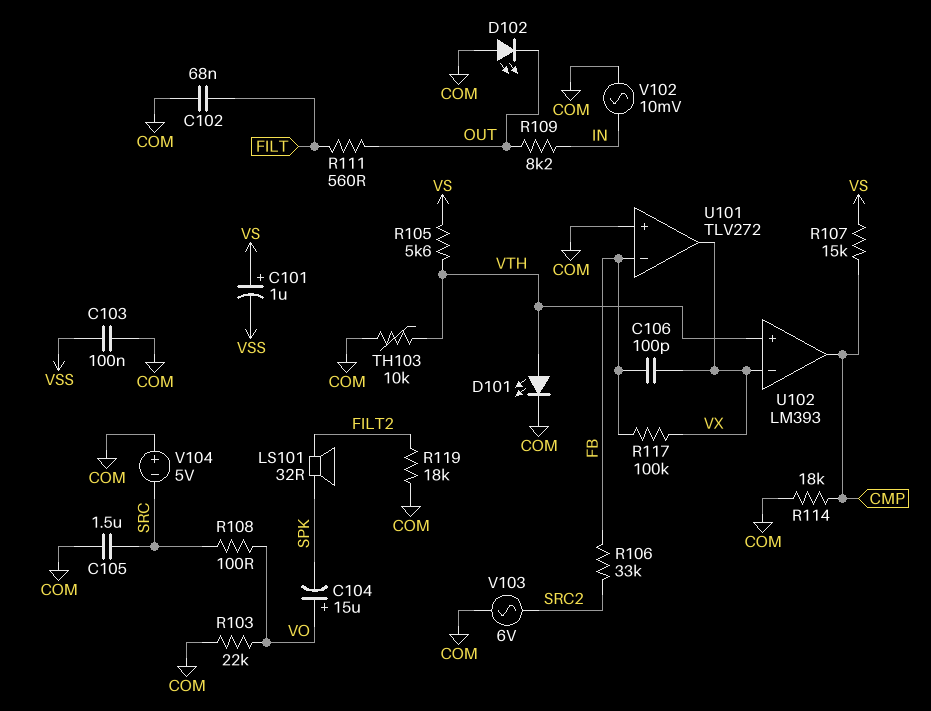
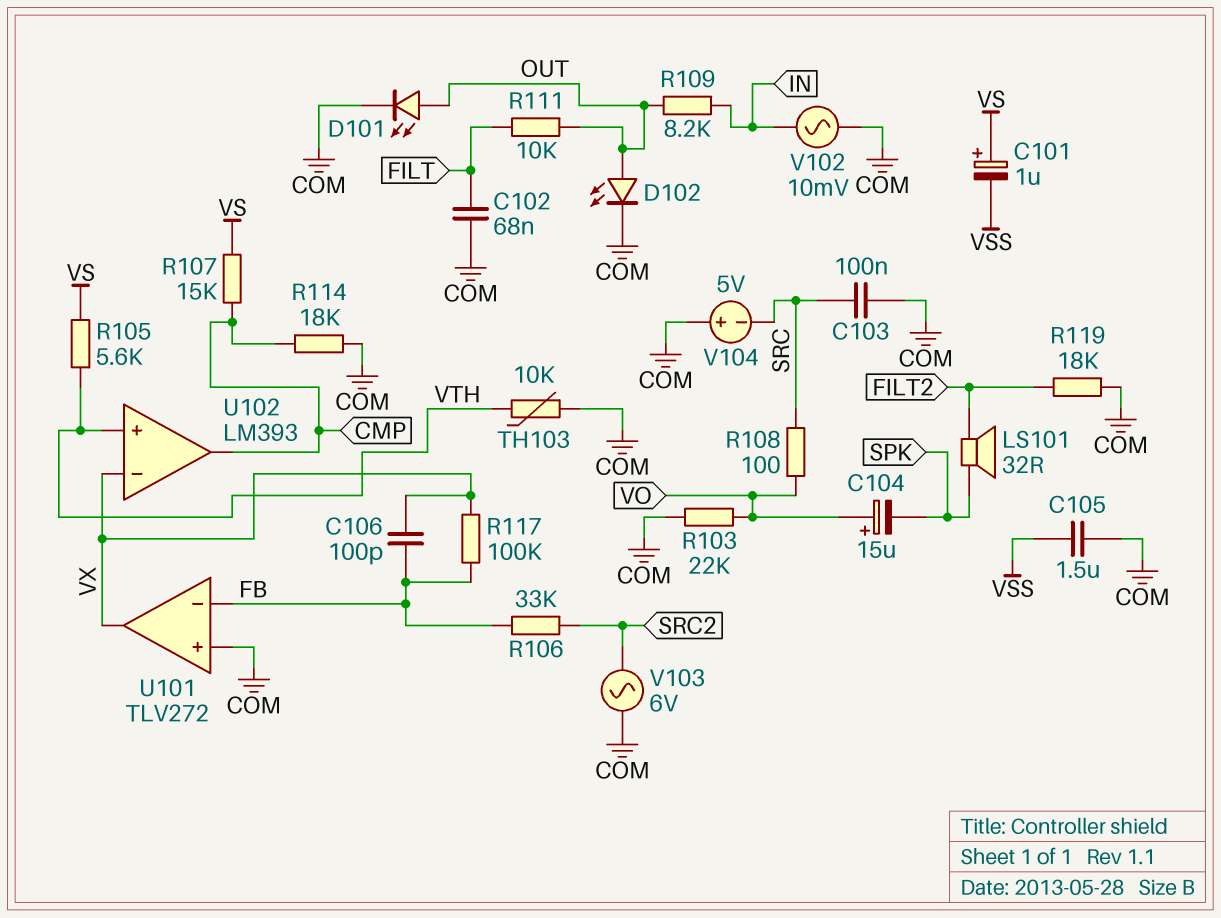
C103: 100nF (COM, VSS) -> 100nF (COM, SRC)
C105: 1.5uF (COM, SRC) -> 1.5uF (COM, VSS)
D101: LED (A VTH, K COM) -> LED (A OUT, K COM)
D102: LED (A COM, K OUT) -> LED (A OUT, K COM)
R111: 560 (FILT, OUT) -> 10k (FILT, OUT)

